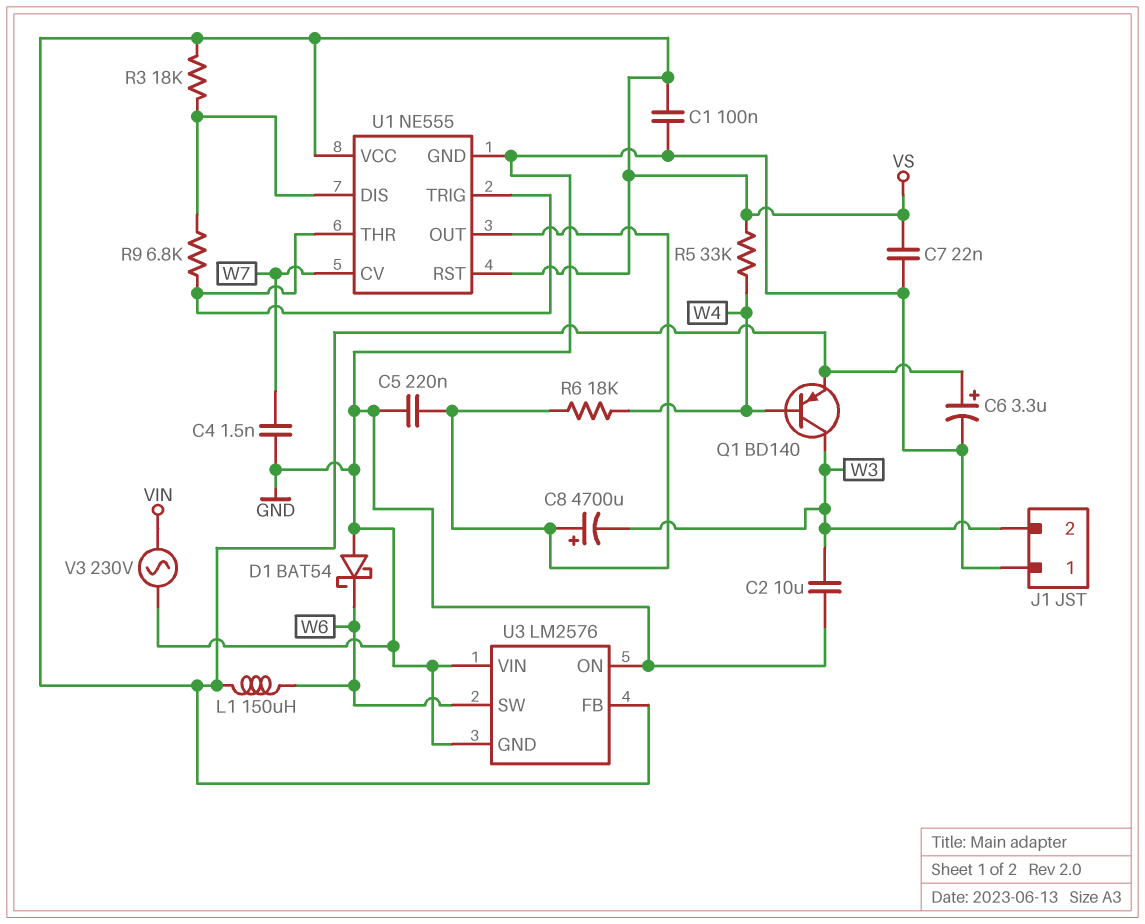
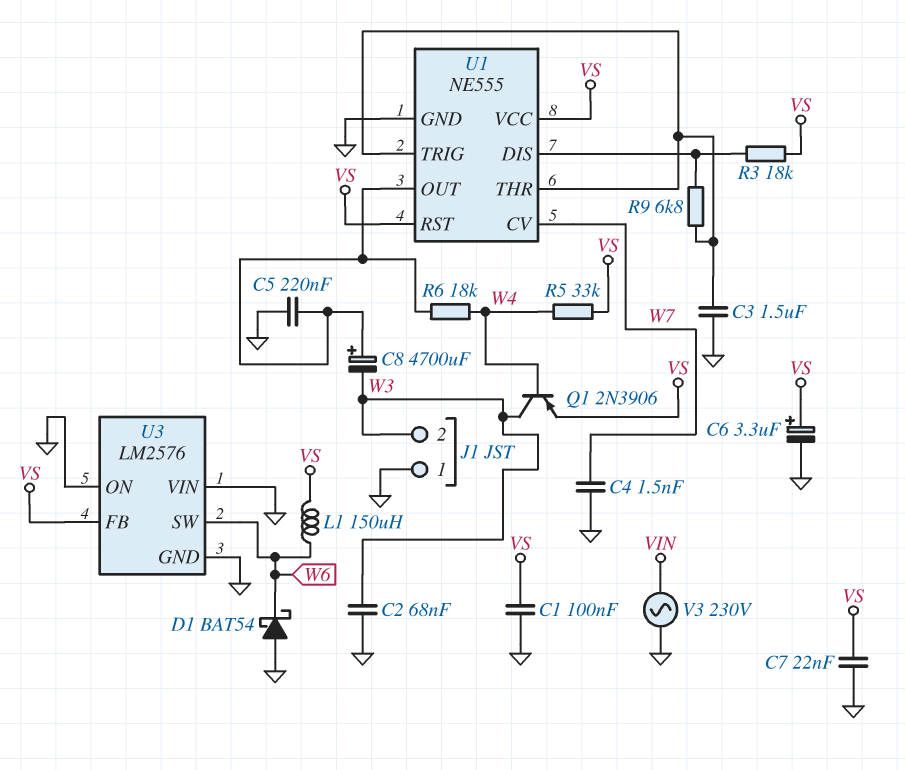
C2: 10uF (GND, W3) -> 68nF (GND, W3)
C3: none -> 1.5uF (GND, U1/THR)
Q1: PNP BD140 (B W4, C W3, E VS) -> PNP 2N3906 (B W4, C W3, E VS)

